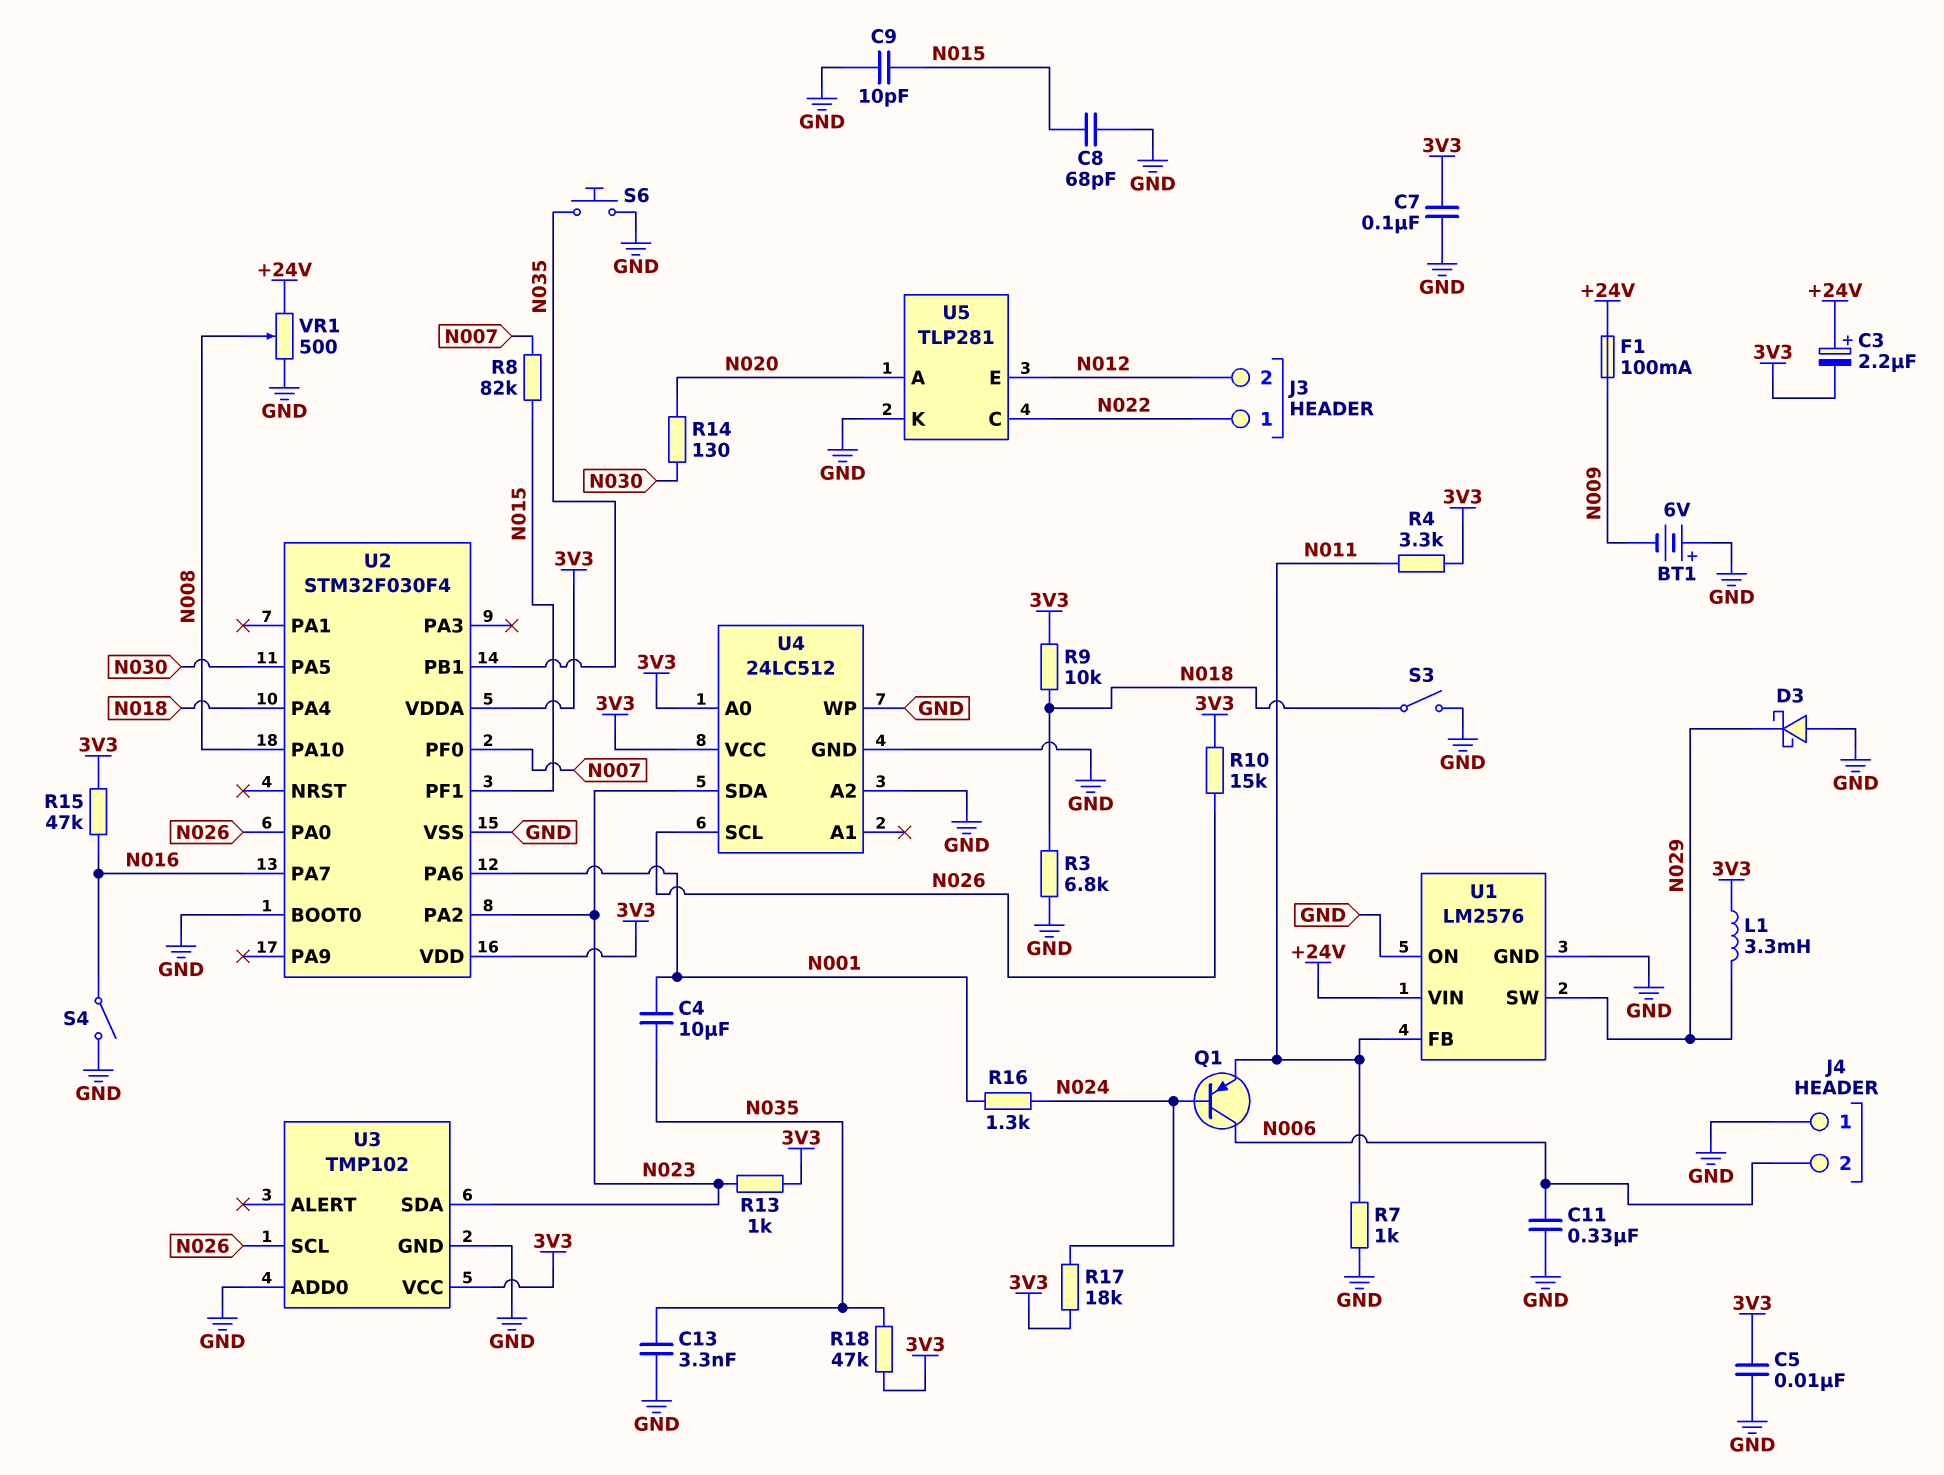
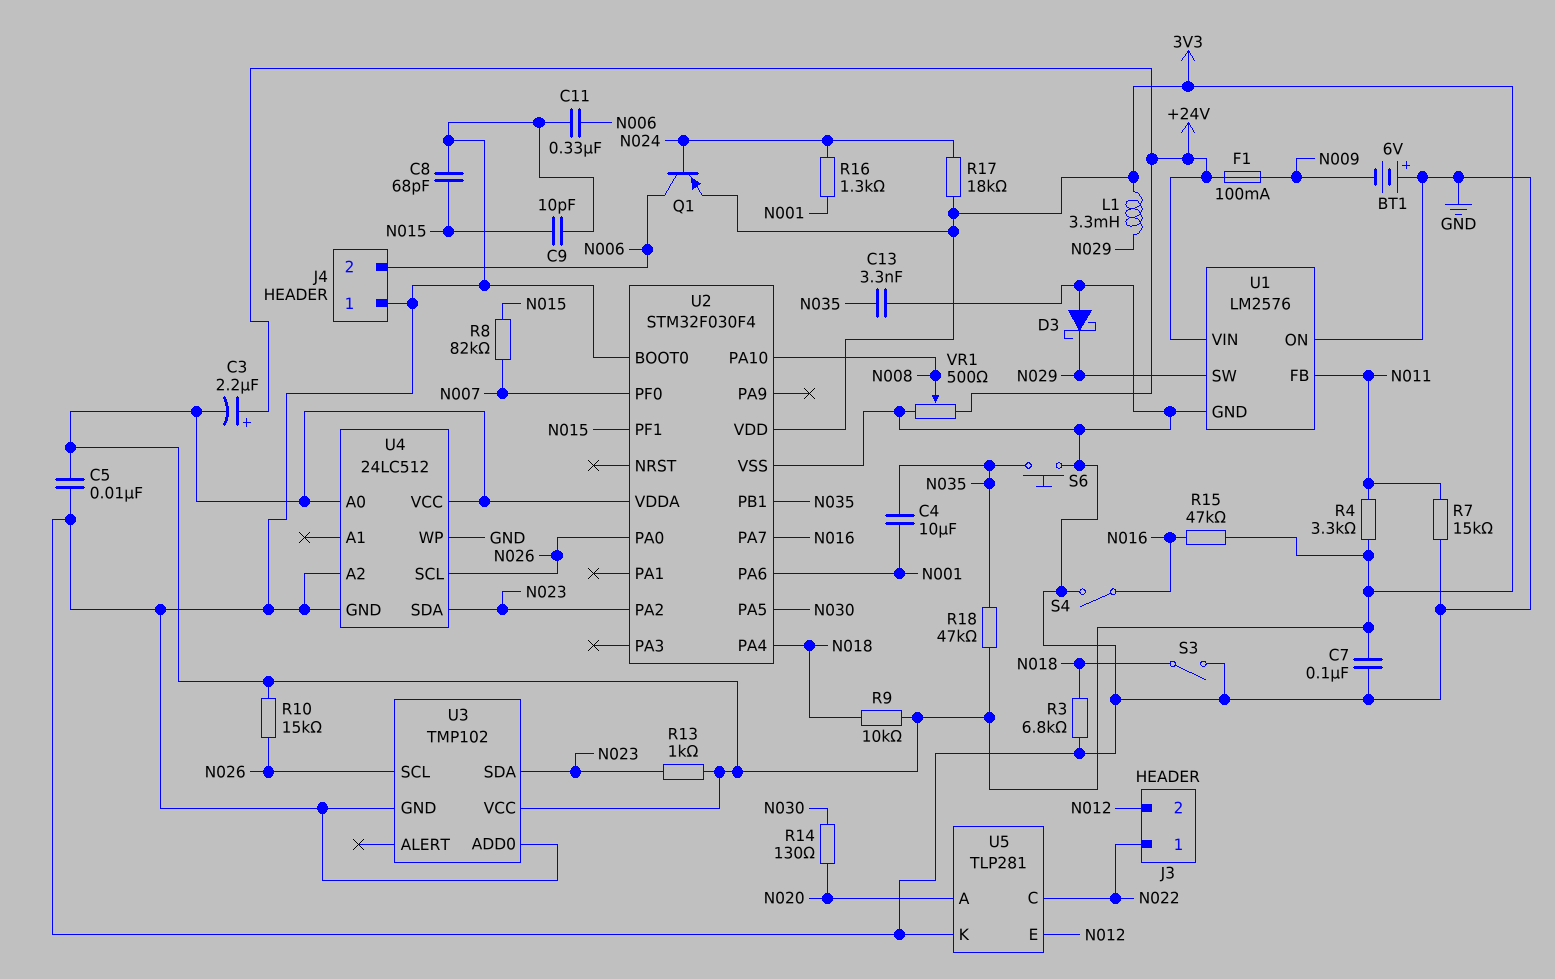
Q1: PNP (B N024, C N006, E N011) -> PNP (B N024, C N006, E 3V3)
R7: 1k (GND, N011) -> 15k (GND, N011)

